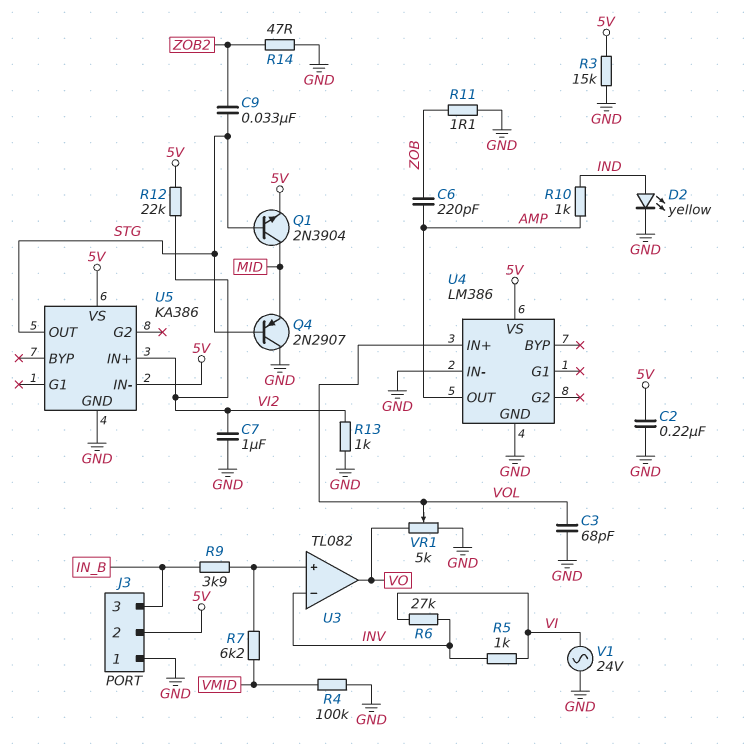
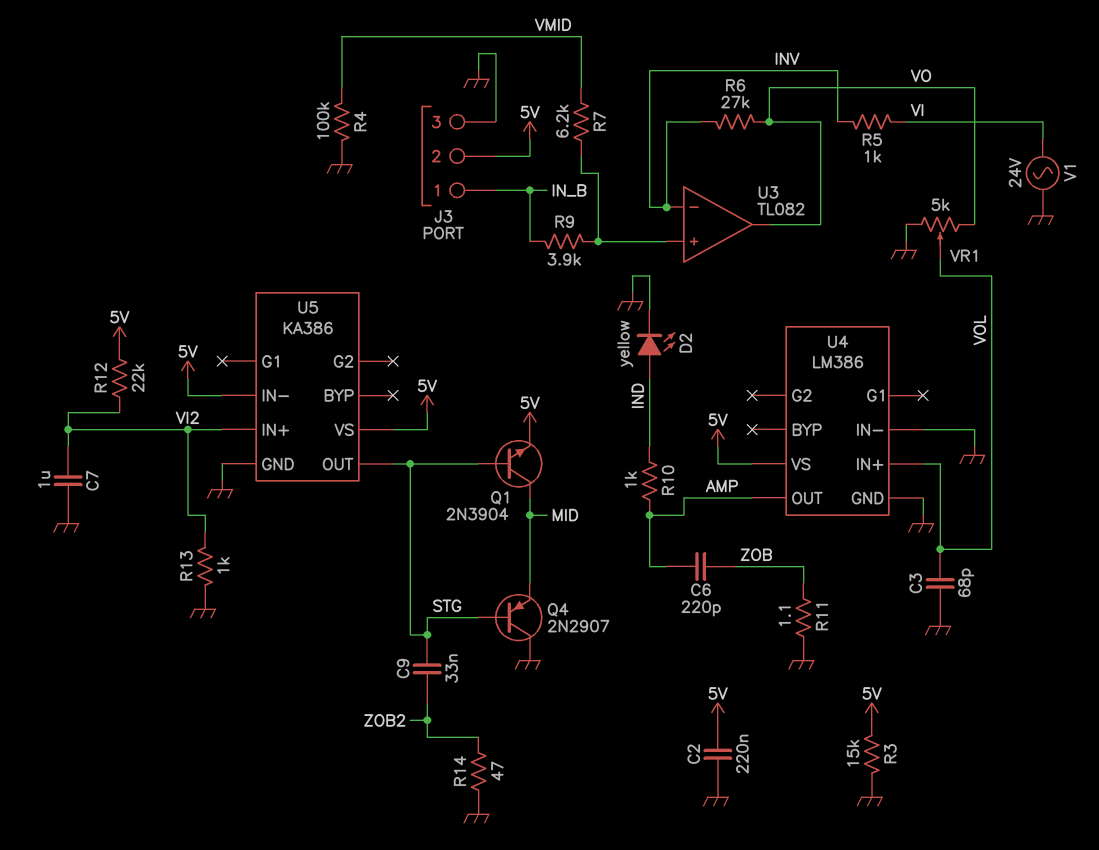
J3 pin 1: GND -> IN_B
J3 pin 3: IN_B -> GND
R6: 27k (INV, VI) -> 27k (INV, VO)

